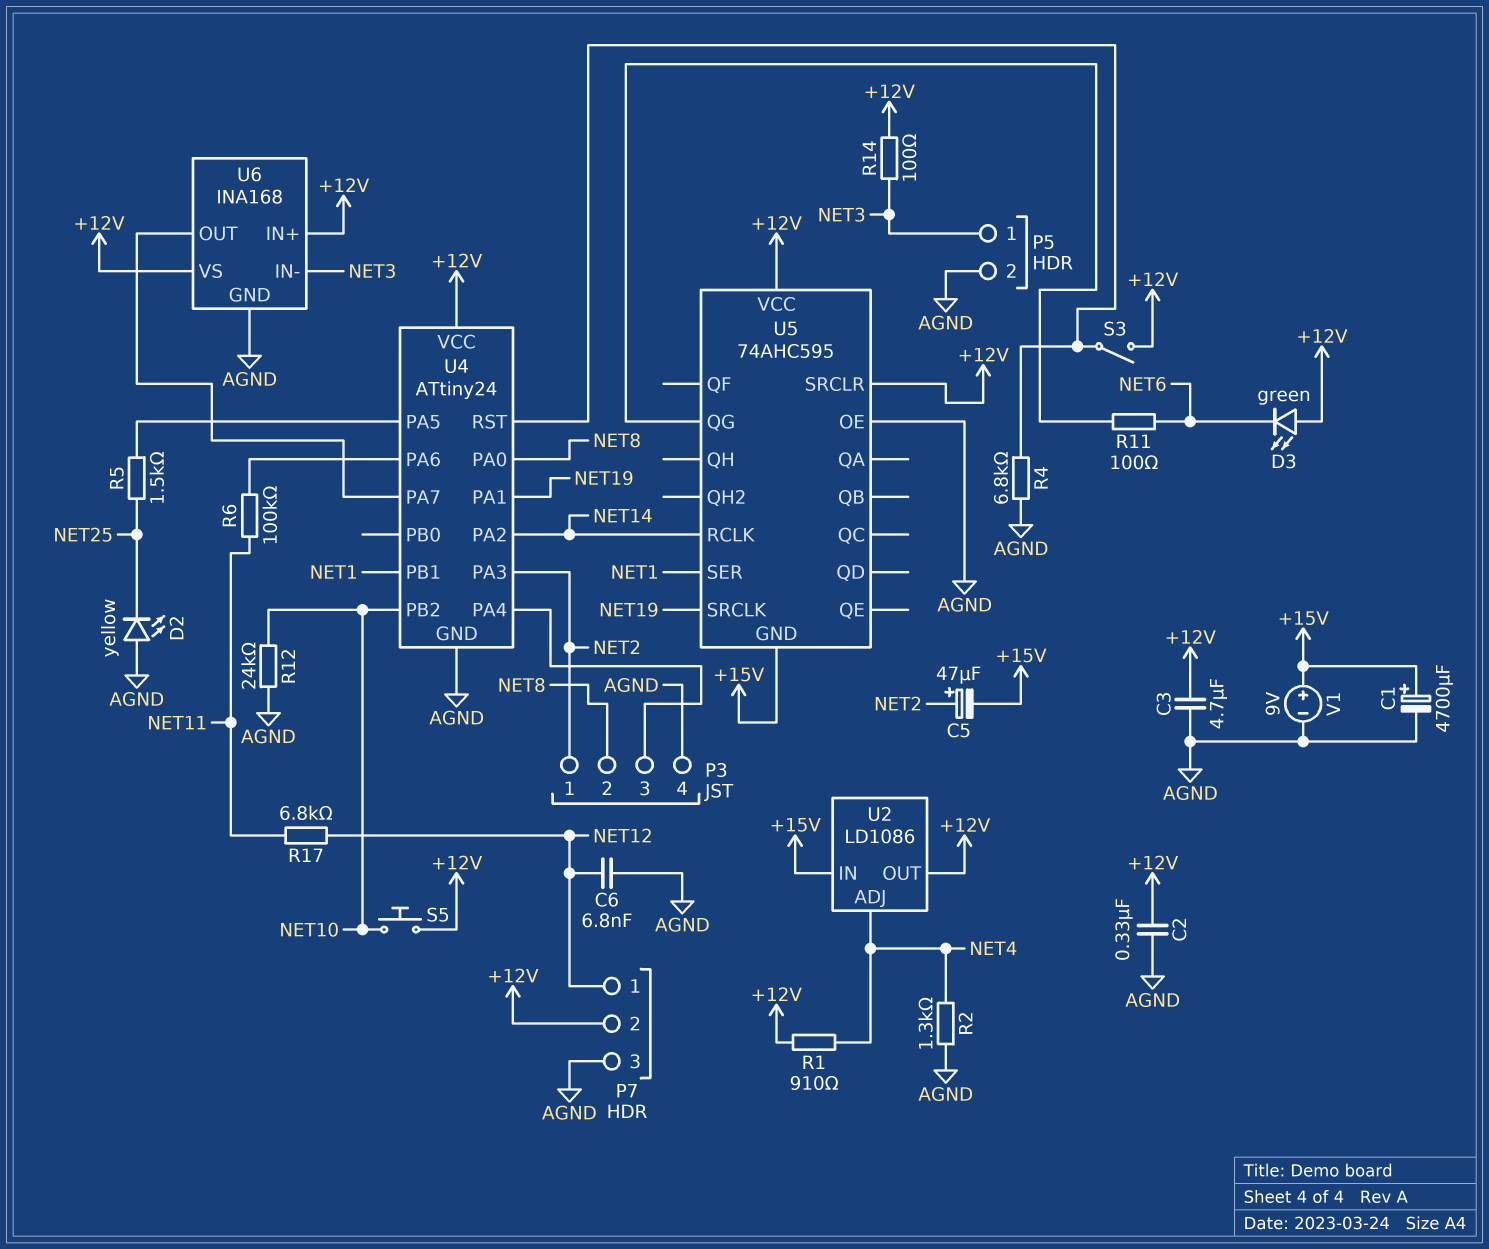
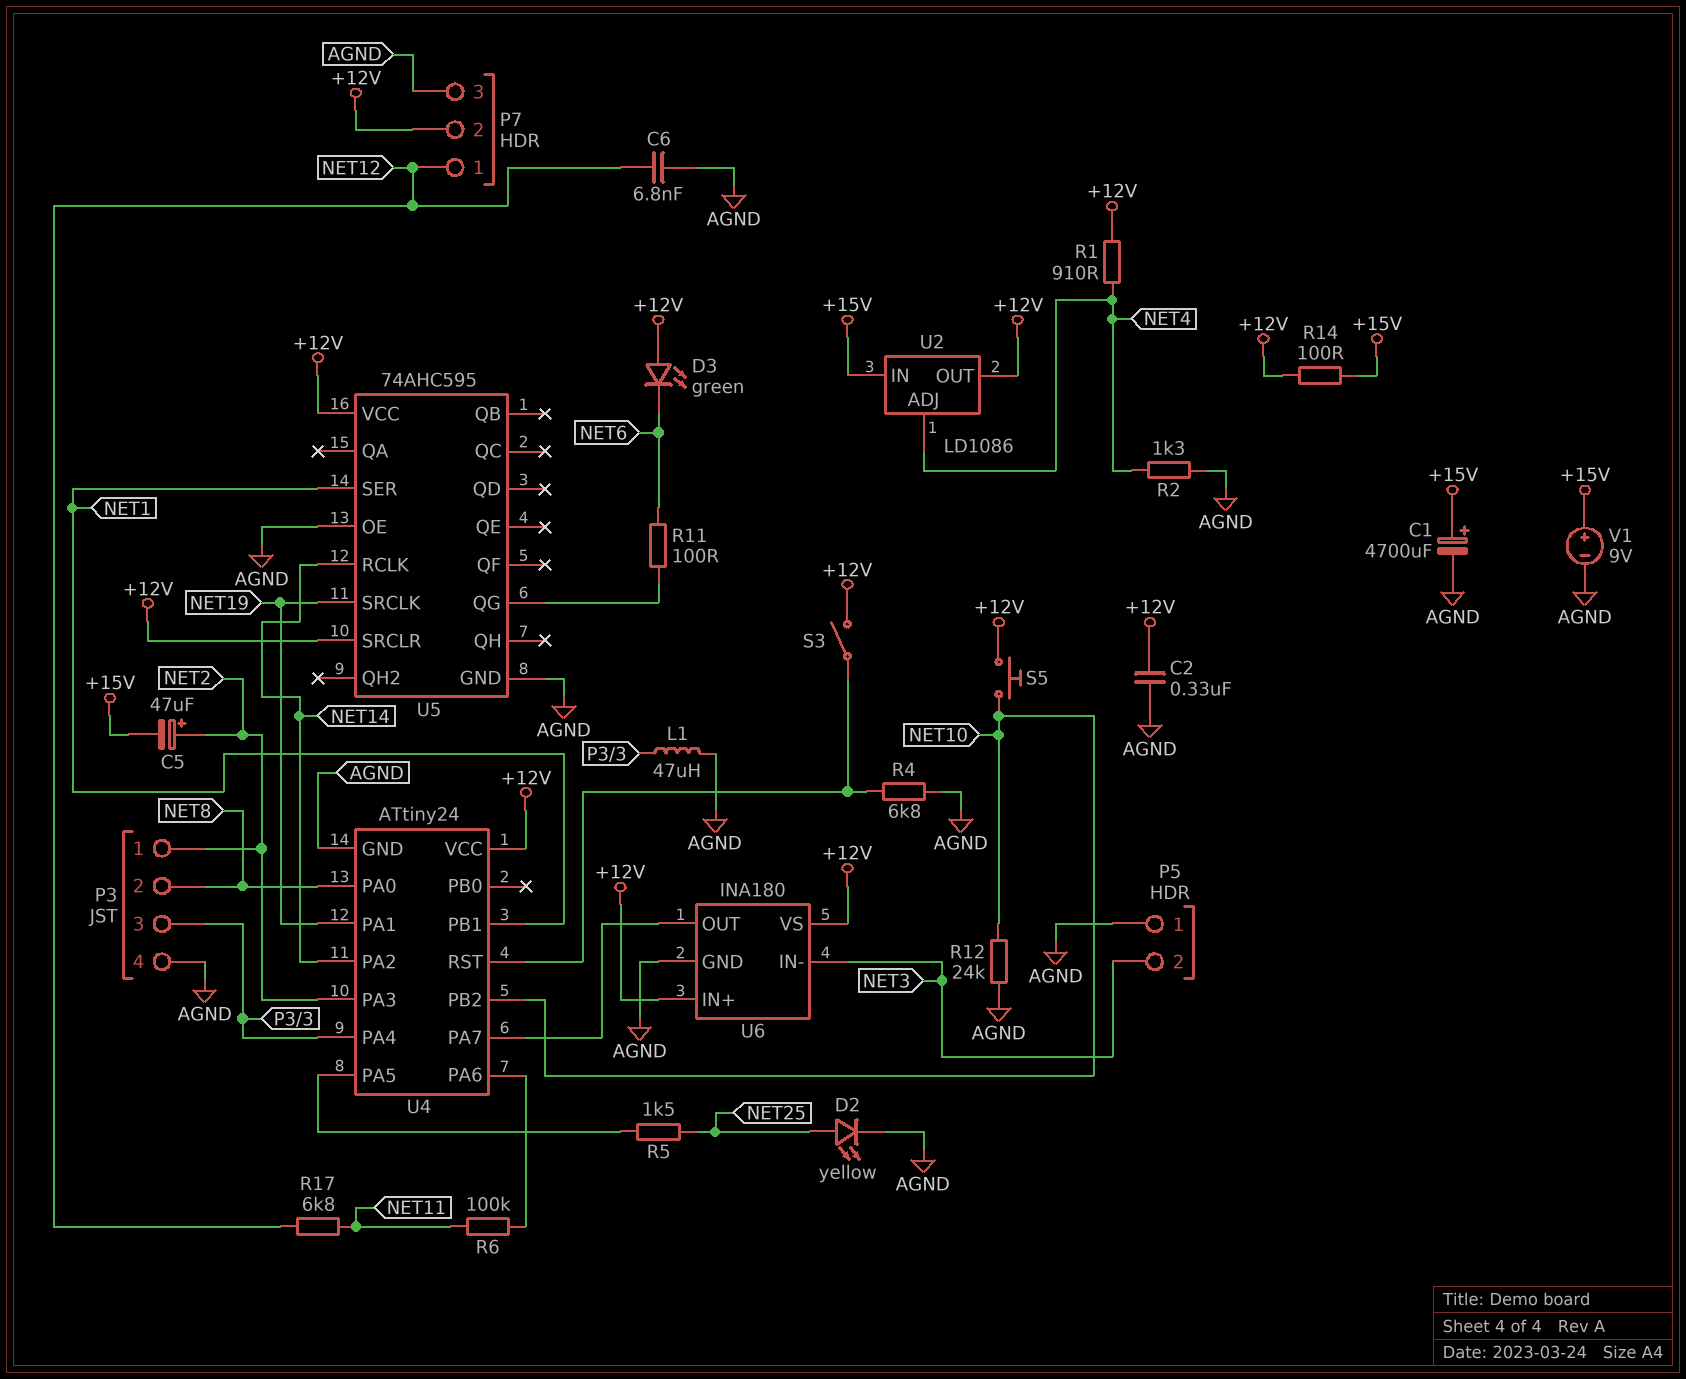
C3: 4.7uF (+12V, AGND) -> none
D2: LED yellow (A AGND, K NET25) -> LED yellow (A NET25, K AGND)
L1: none -> 47uH (AGND, P3/3)
P5 pin 1: NET3 -> AGND
P5 pin 2: AGND -> NET3
R14: 100 (+12V, NET3) -> 100 (+12V, +15V)
U5 pin GND: +15V -> AGND
U6: INA168 -> INA180

